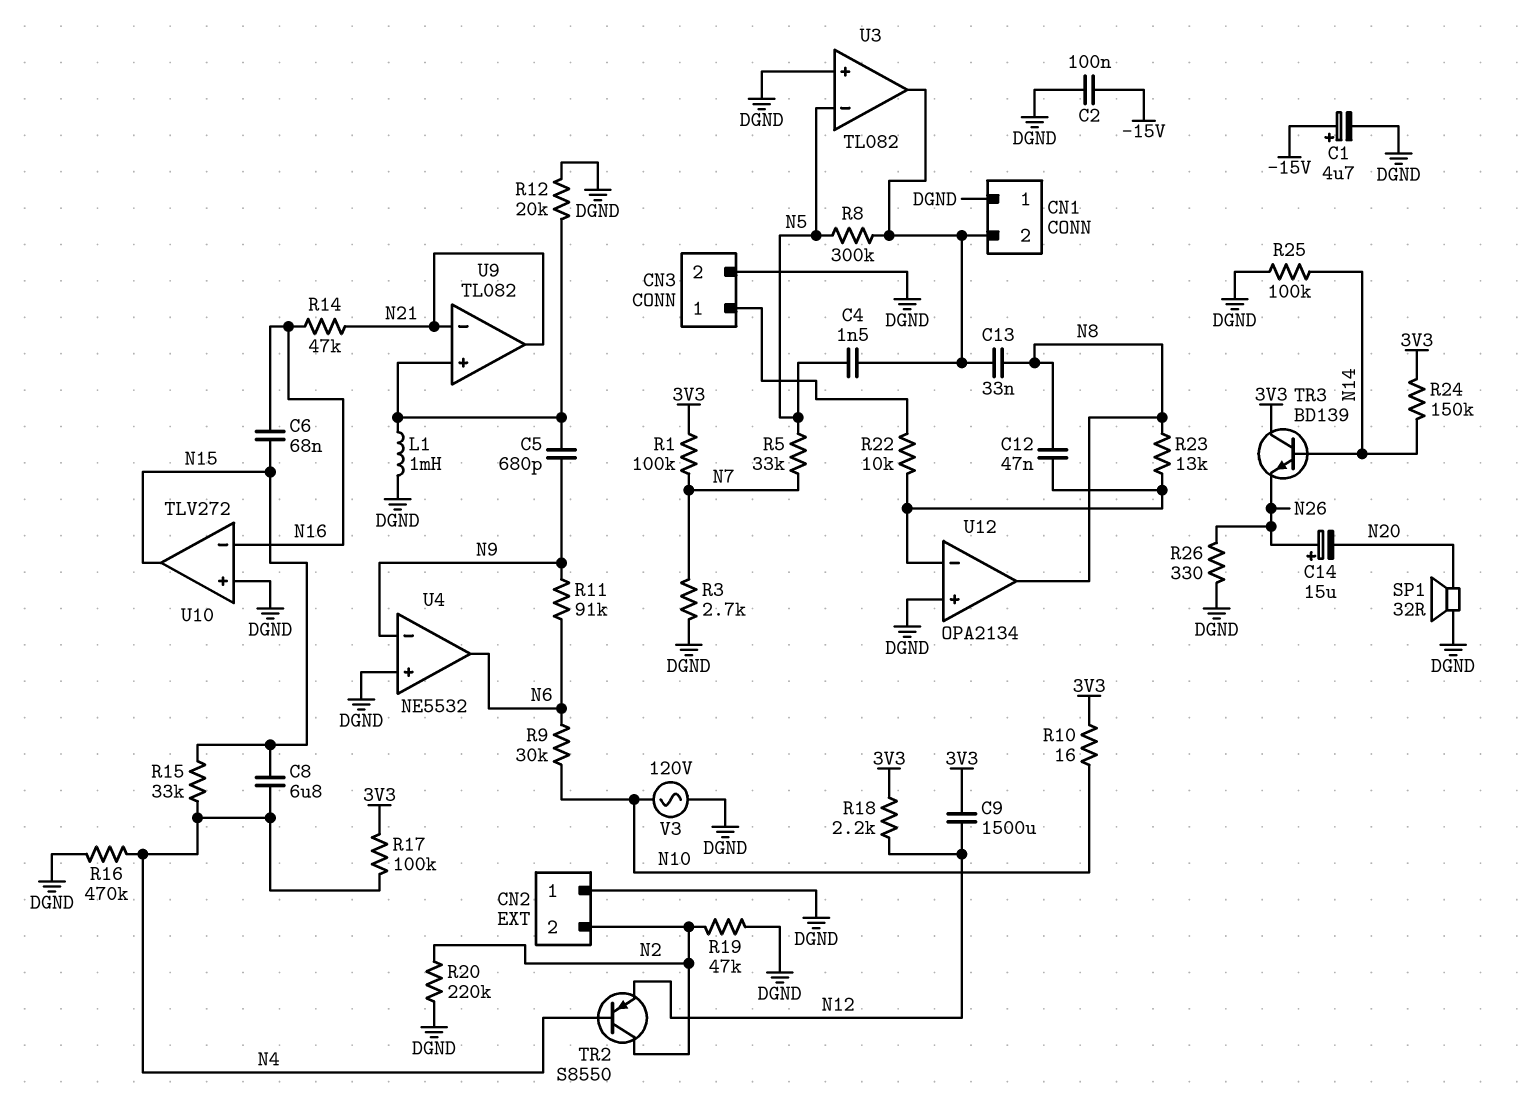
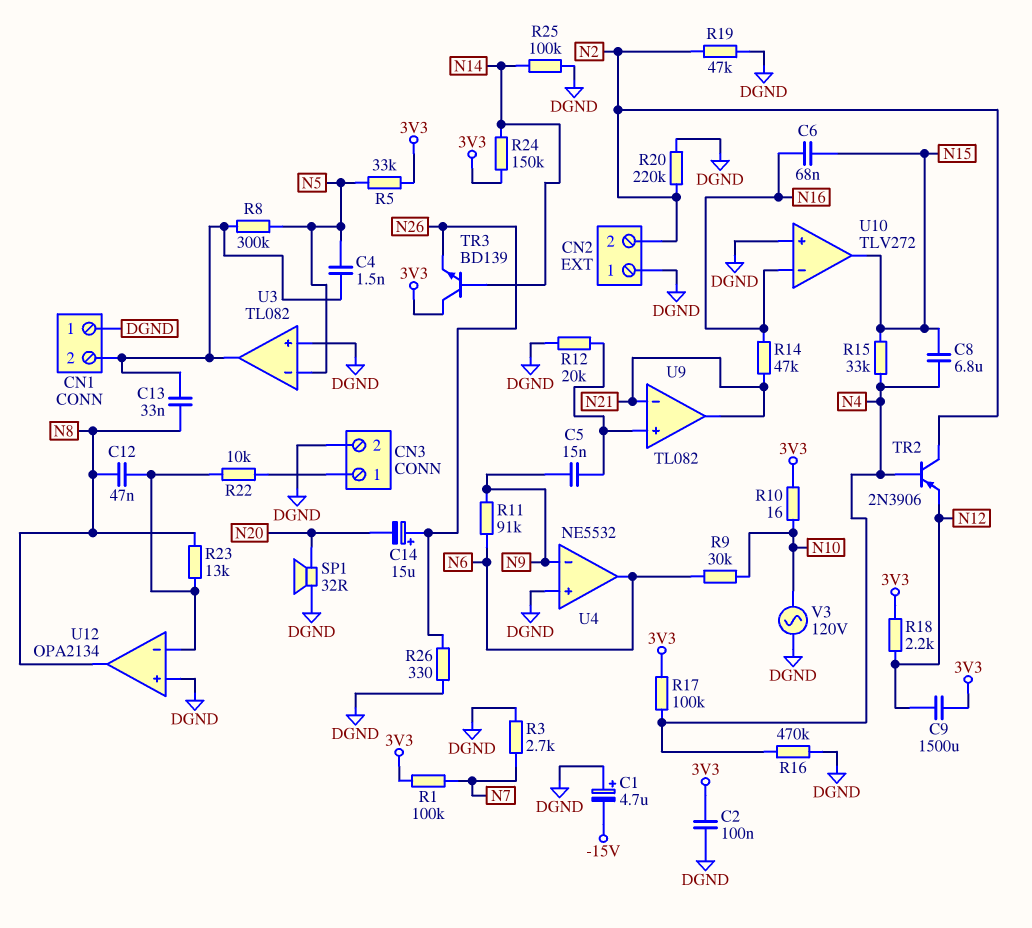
C1: 4.7uF (plus -15V, minus DGND) -> 4.7uF (plus DGND, minus -15V)
C2: 100nF (-15V, DGND) -> 100nF (3V3, DGND)
C5: 680pF (N9, U9/in+) -> 15nF (N9, U9/in+)
L1: 1mH (DGND, U9/in+) -> none
R5: 33k (N5, N7) -> 33k (3V3, N5)
TR2: PNP S8550 (B N4, C N2, E N12) -> PNP 2N3906 (B N4, C N2, E N12)

